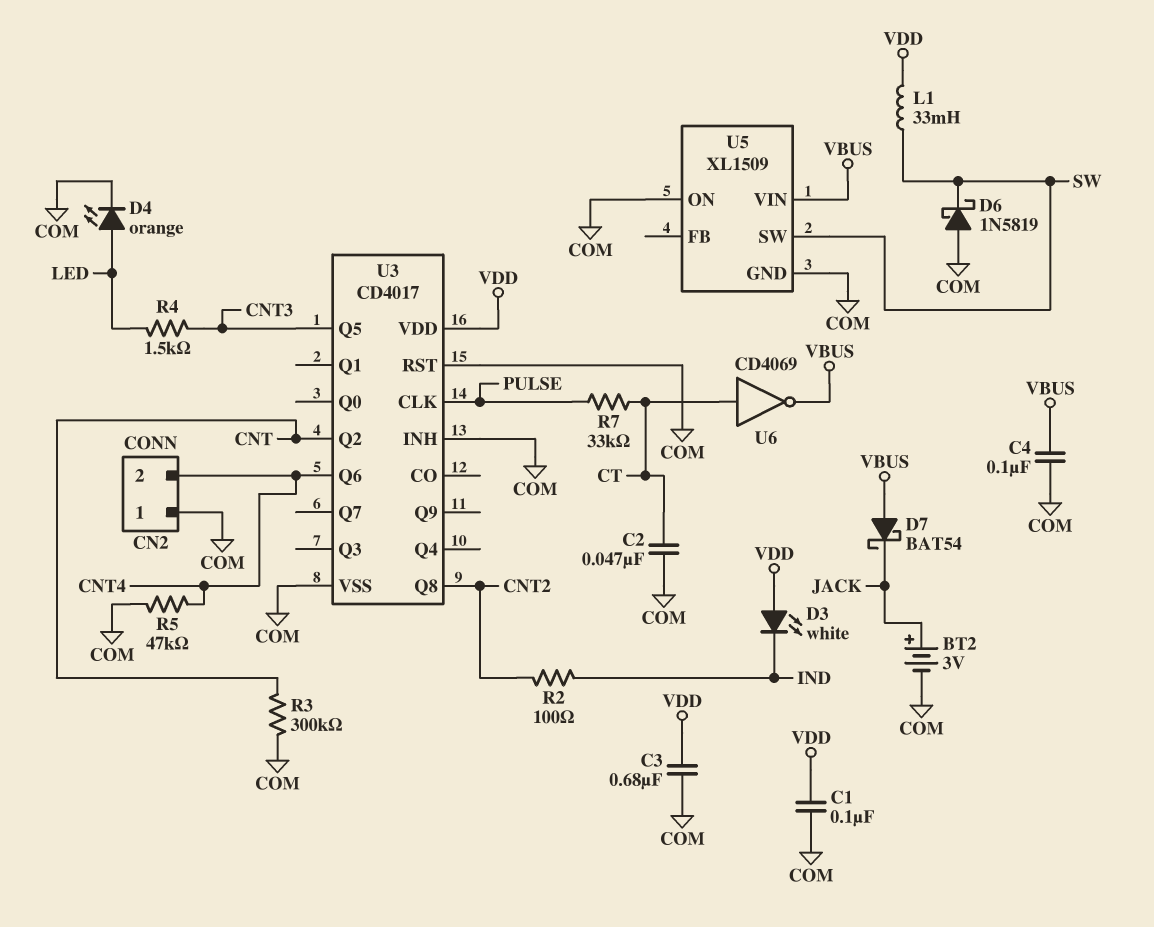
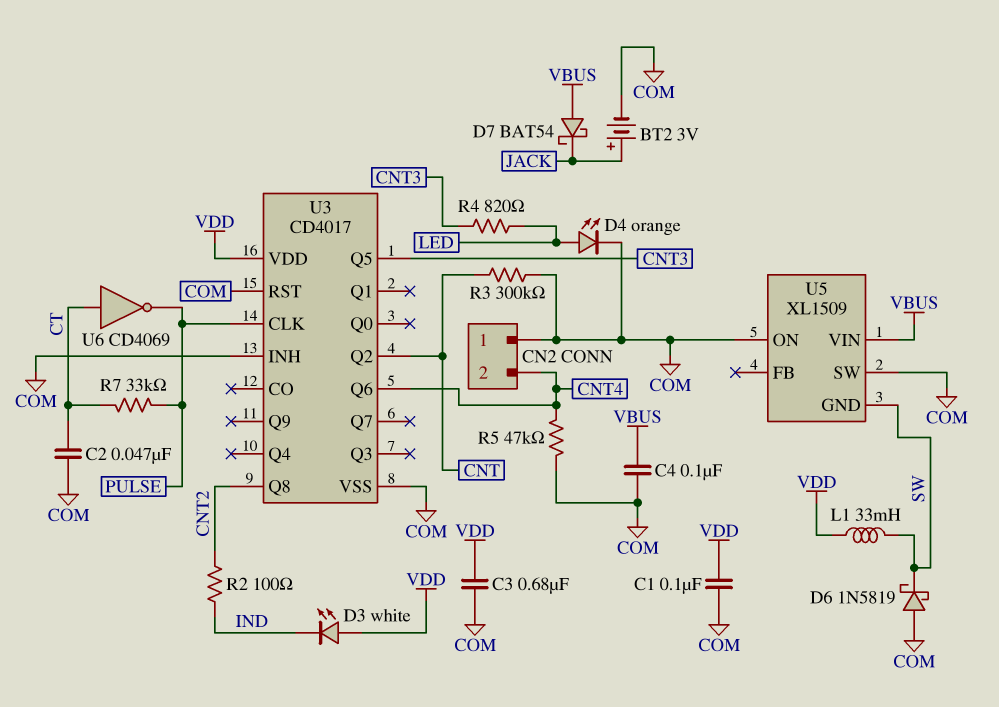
R4: 1.5k (CNT3, LED) -> 820 (CNT3, LED)
U5 pin GND: COM -> SW
U5 pin SW: SW -> COM
U6: NOT CD4069 (in CT, out VBUS) -> NOT CD4069 (in CT, out PULSE)

